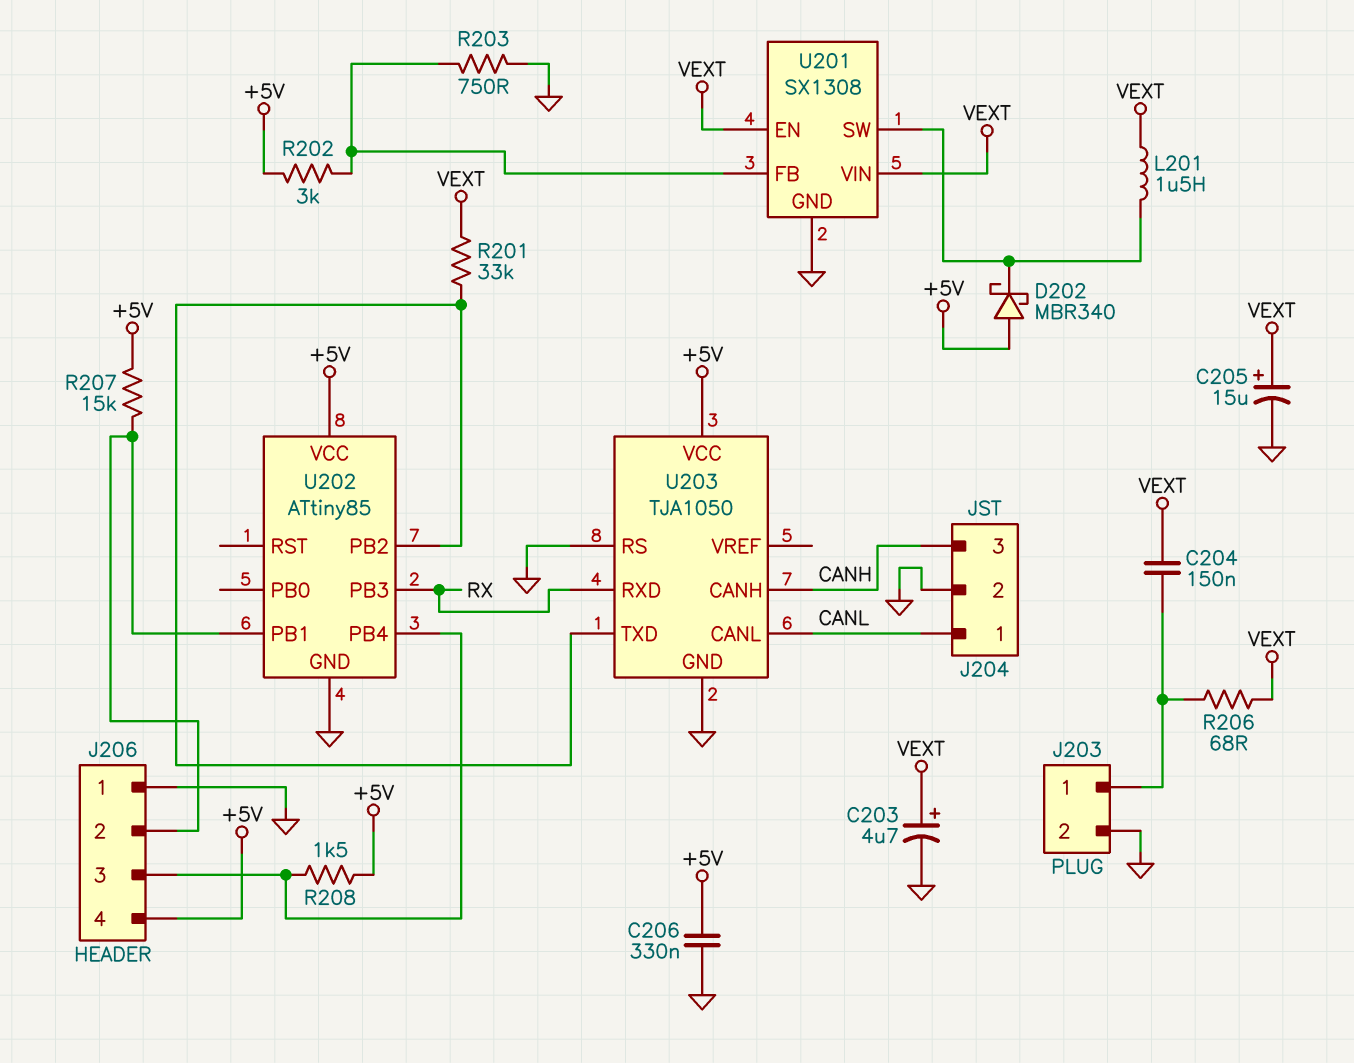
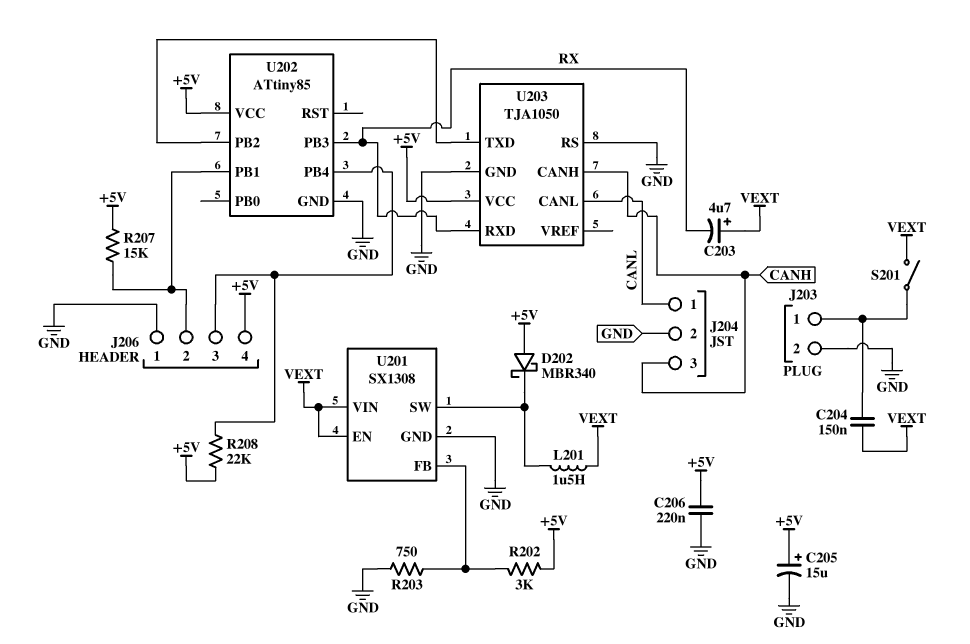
C203: 4.7uF (plus VEXT, minus GND) -> 4.7uF (plus VEXT, minus RX)
C205: 15uF (plus VEXT, minus GND) -> 15uF (plus +5V, minus GND)
C206: 330nF (+5V, GND) -> 220nF (+5V, GND)
R201: 33k (U202/PB2, VEXT) -> none
R206: 68 (J203/1, VEXT) -> none
R208: 1.5k (+5V, J206/3) -> 22k (+5V, J206/3)
S201: none -> switch (J203/1, VEXT)

